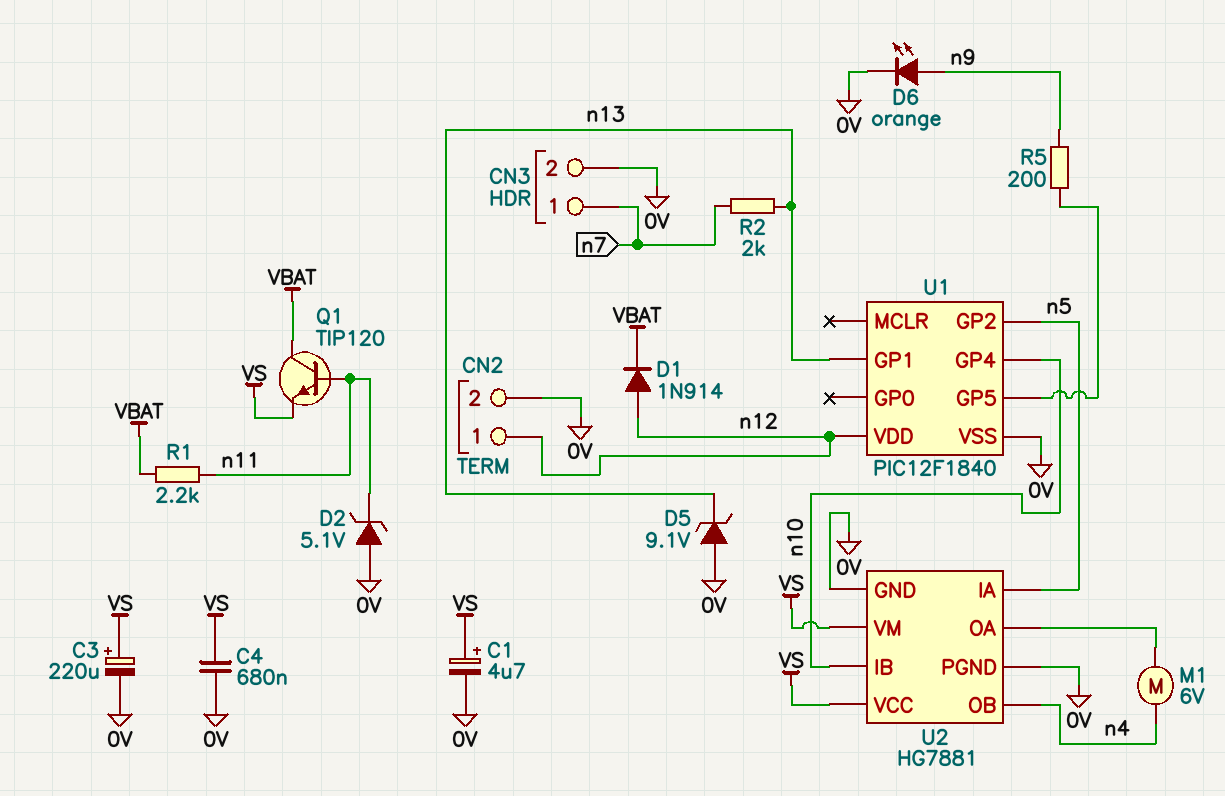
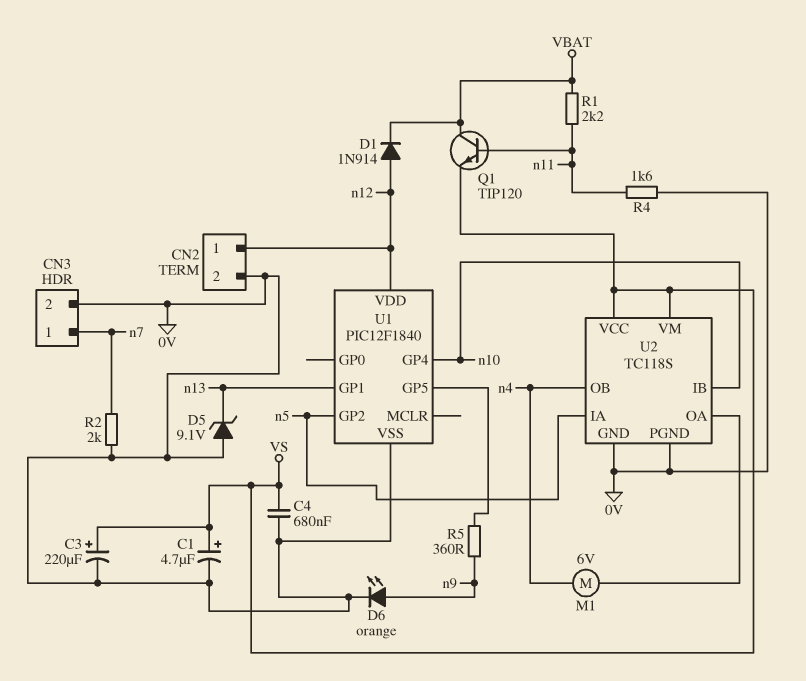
D2: zener 5.1V (A 0V, K n11) -> none
R2: 2k (n7, n13) -> 2k (0V, n7)
R4: none -> 1.6k (0V, n11)
R5: 200 (U1/GP5, n9) -> 360 (U1/GP5, n9)
U2: HG7881 -> TC118S

